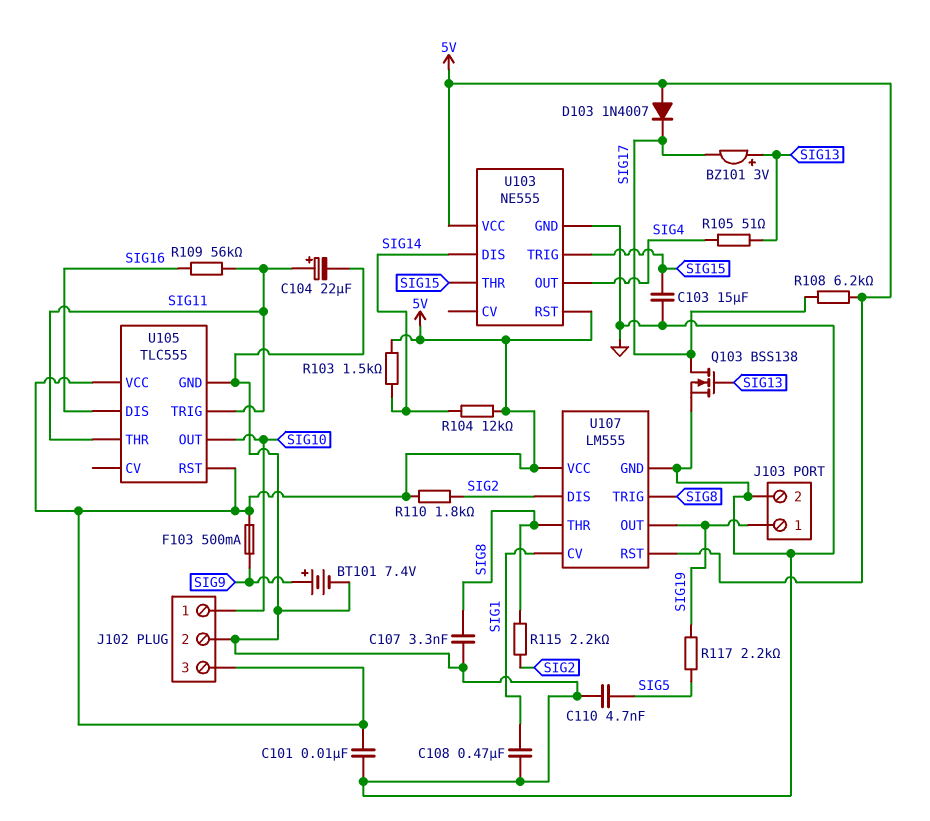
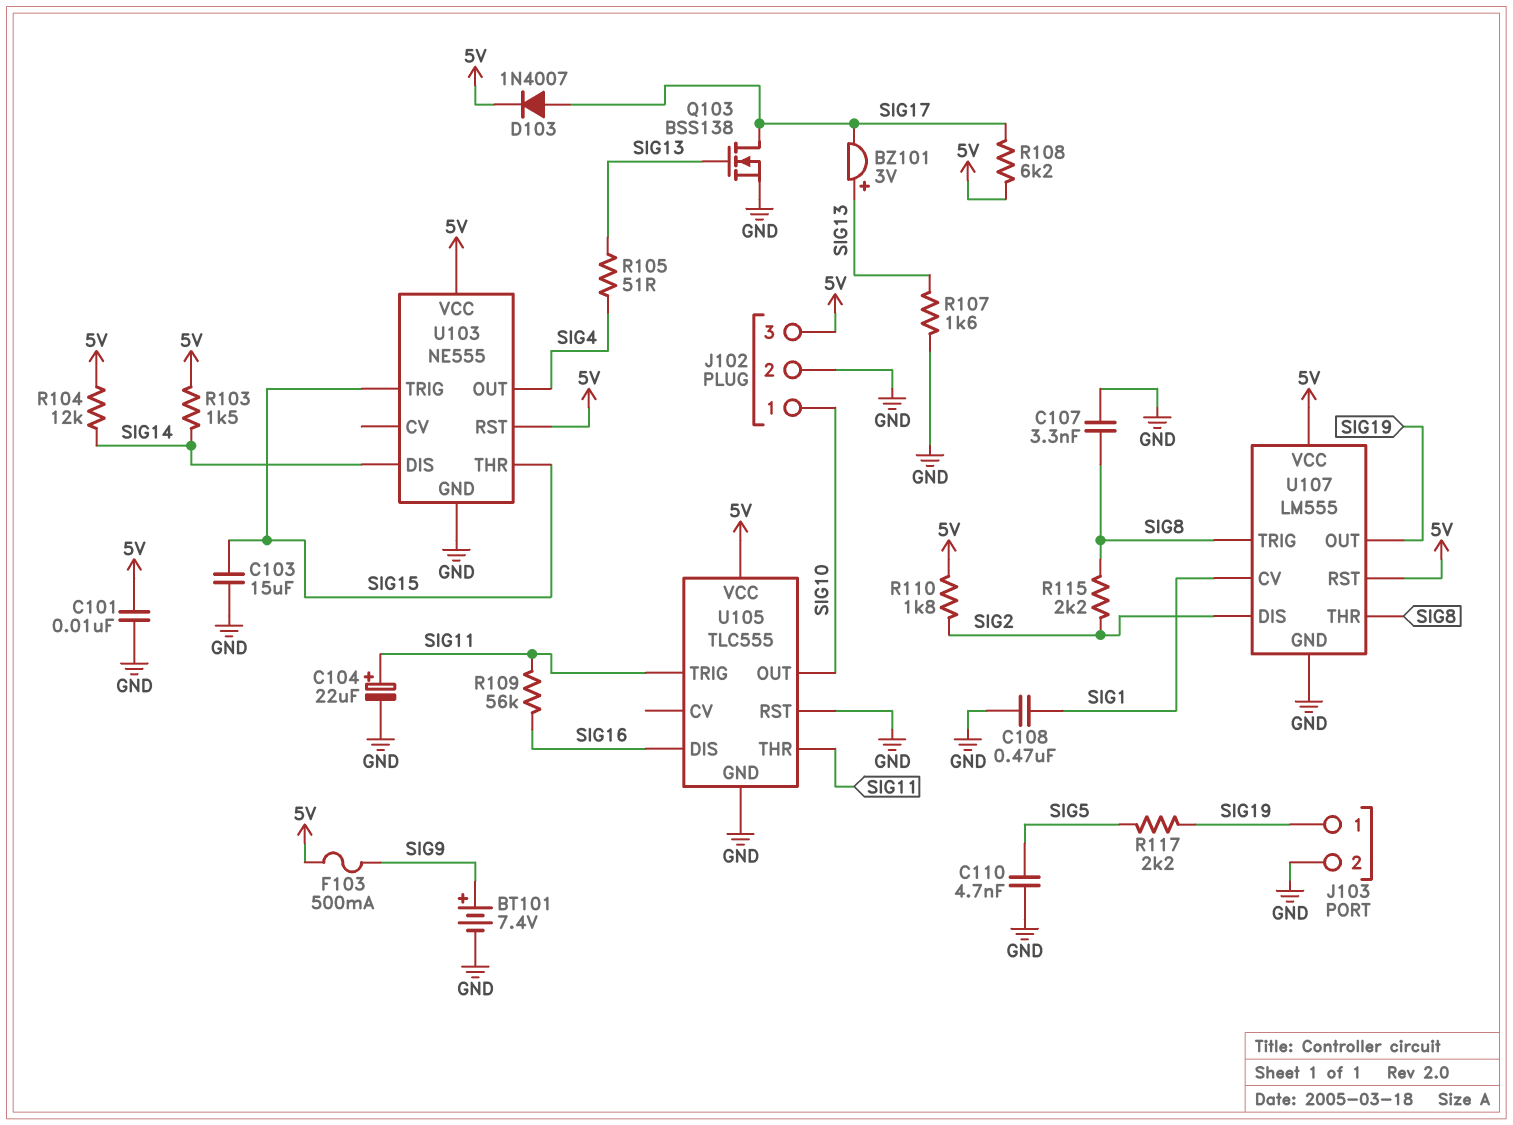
D103: diode 1N4007 (A 5V, K SIG17) -> diode 1N4007 (A SIG17, K 5V)
R107: none -> 1.6k (GND, SIG13)
U105 pin RST: 5V -> GND

